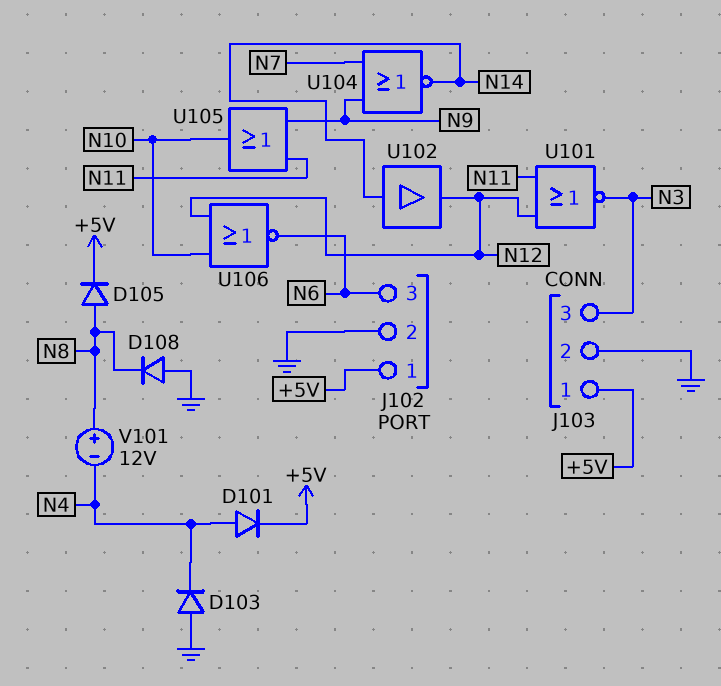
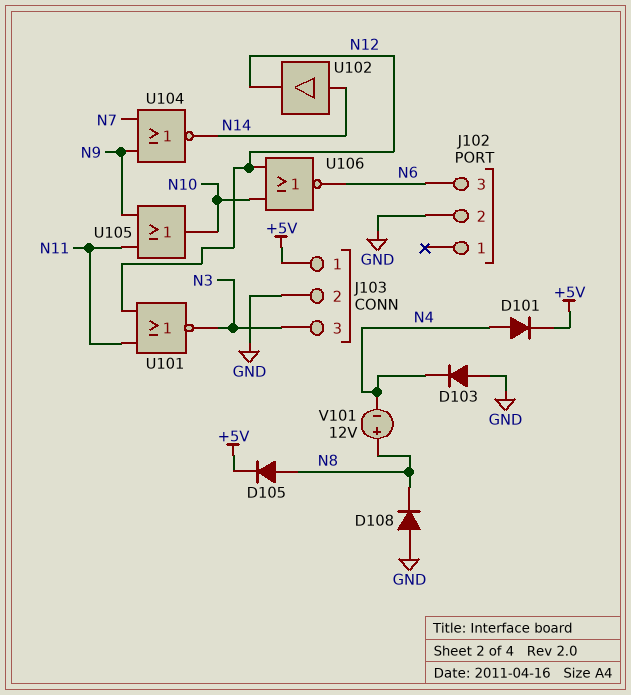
J102 pin 1: +5V -> none

